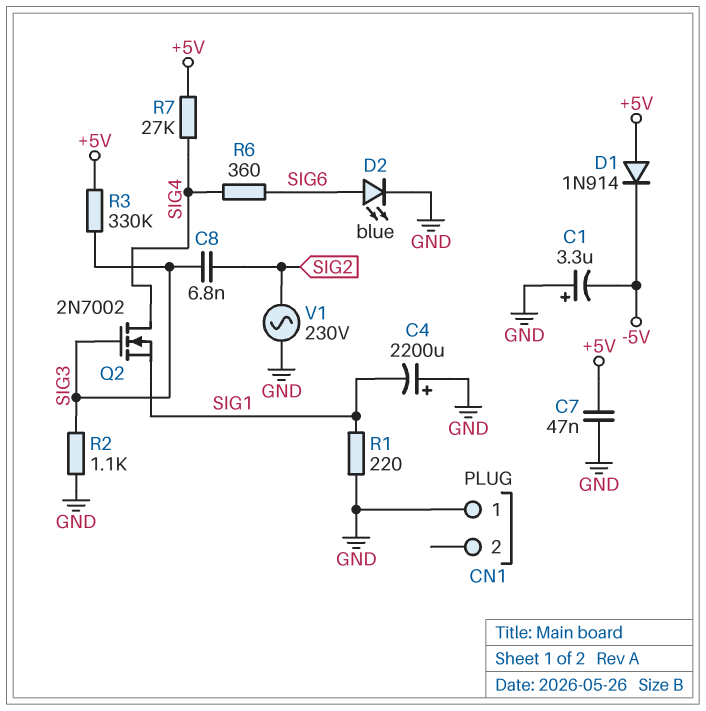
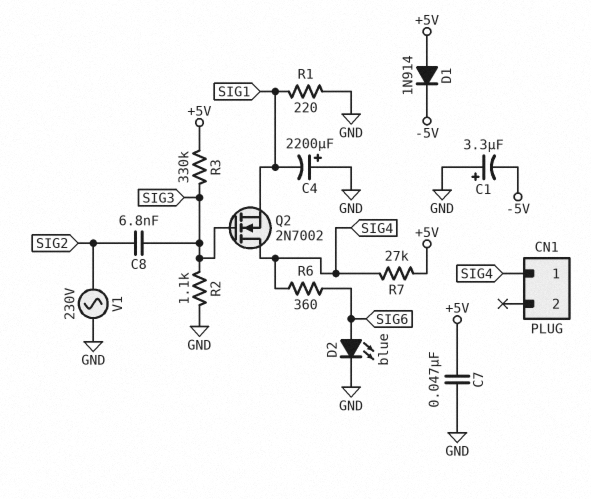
CN1 pin 1: GND -> SIG4

